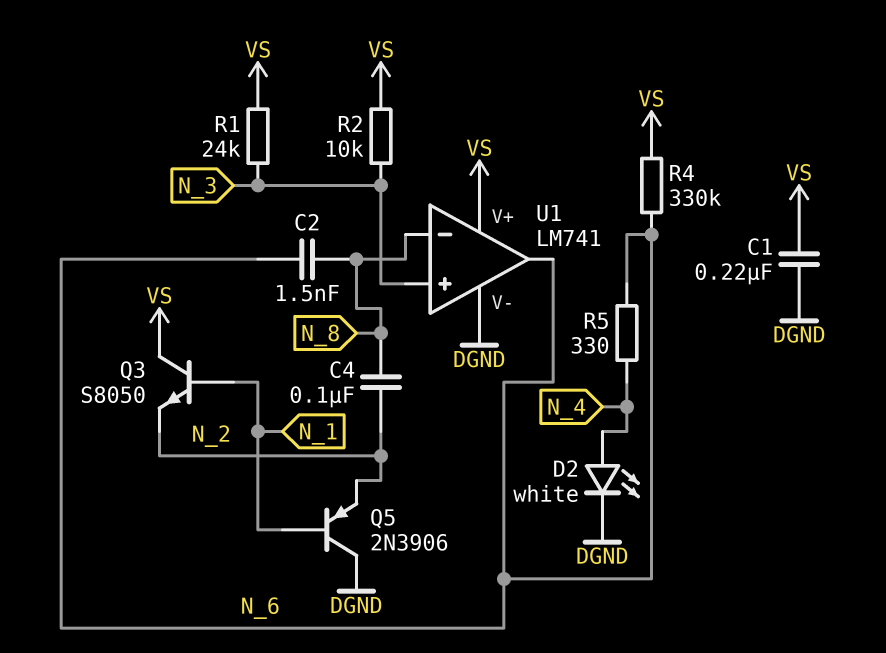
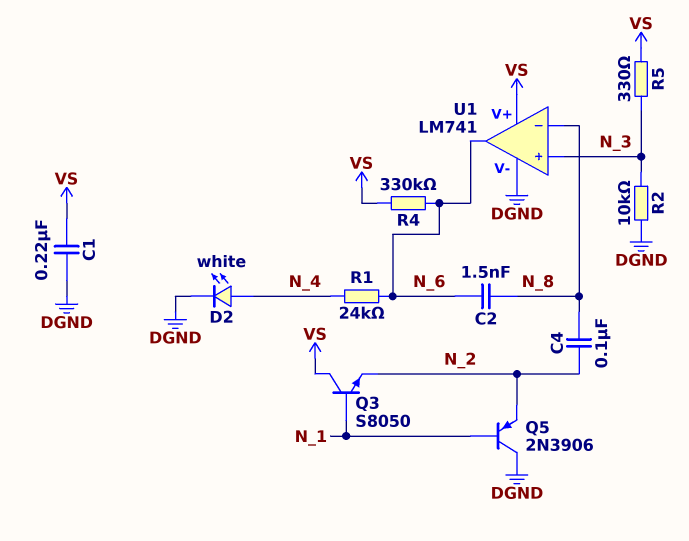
R1: 24k (N_3, VS) -> 24k (N_4, N_6)
R2: 10k (N_3, VS) -> 10k (DGND, N_3)
R5: 330 (N_4, N_6) -> 330 (N_3, VS)

